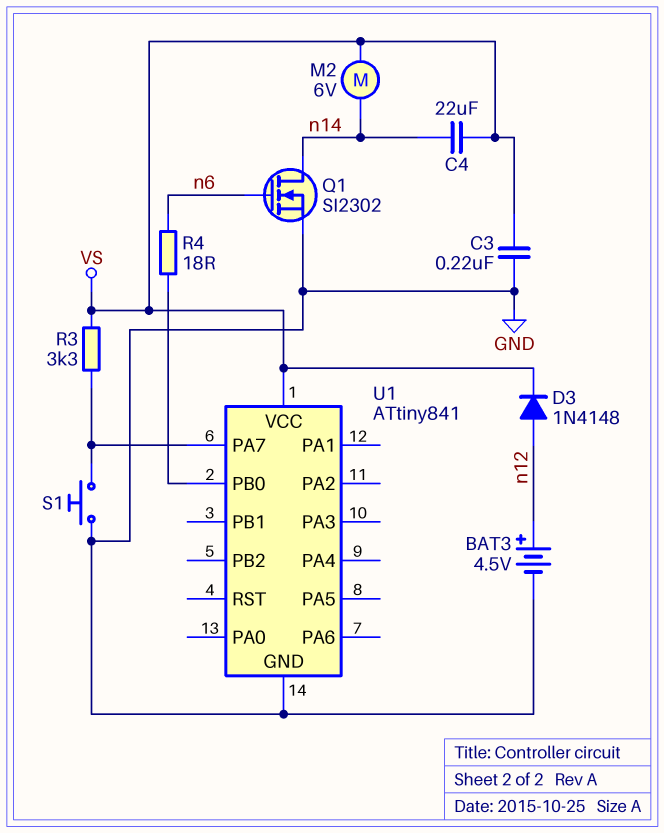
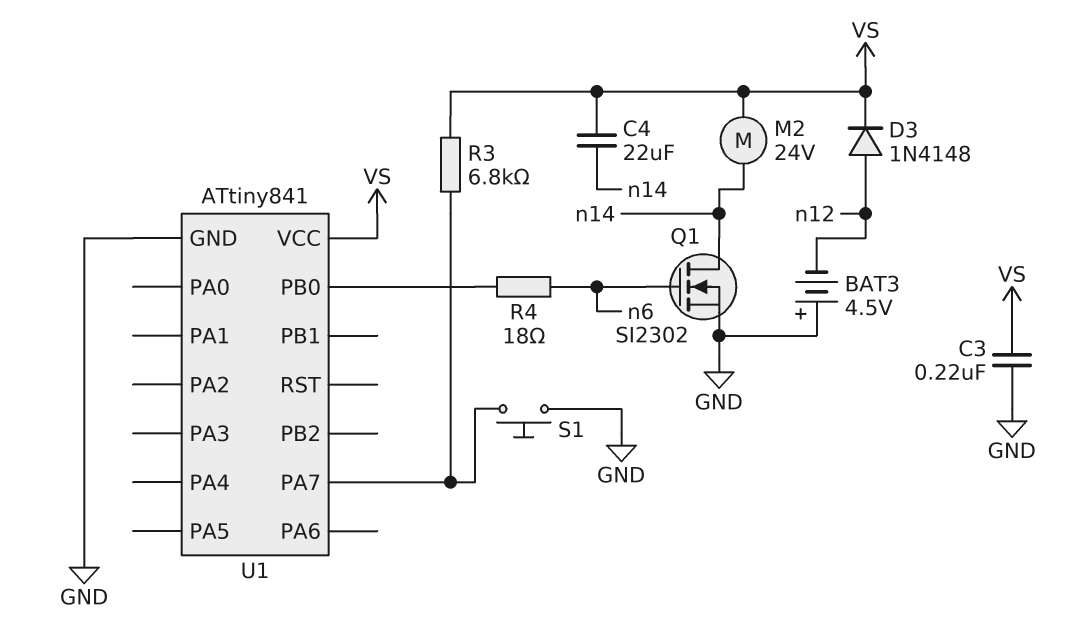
BAT3: 4.5V (plus n12, minus GND) -> 4.5V (plus GND, minus n12)
M2: motor 6V (VS, n14) -> motor 24V (VS, n14)
R3: 3.3k (U1/PA7, VS) -> 6.8k (U1/PA7, VS)

